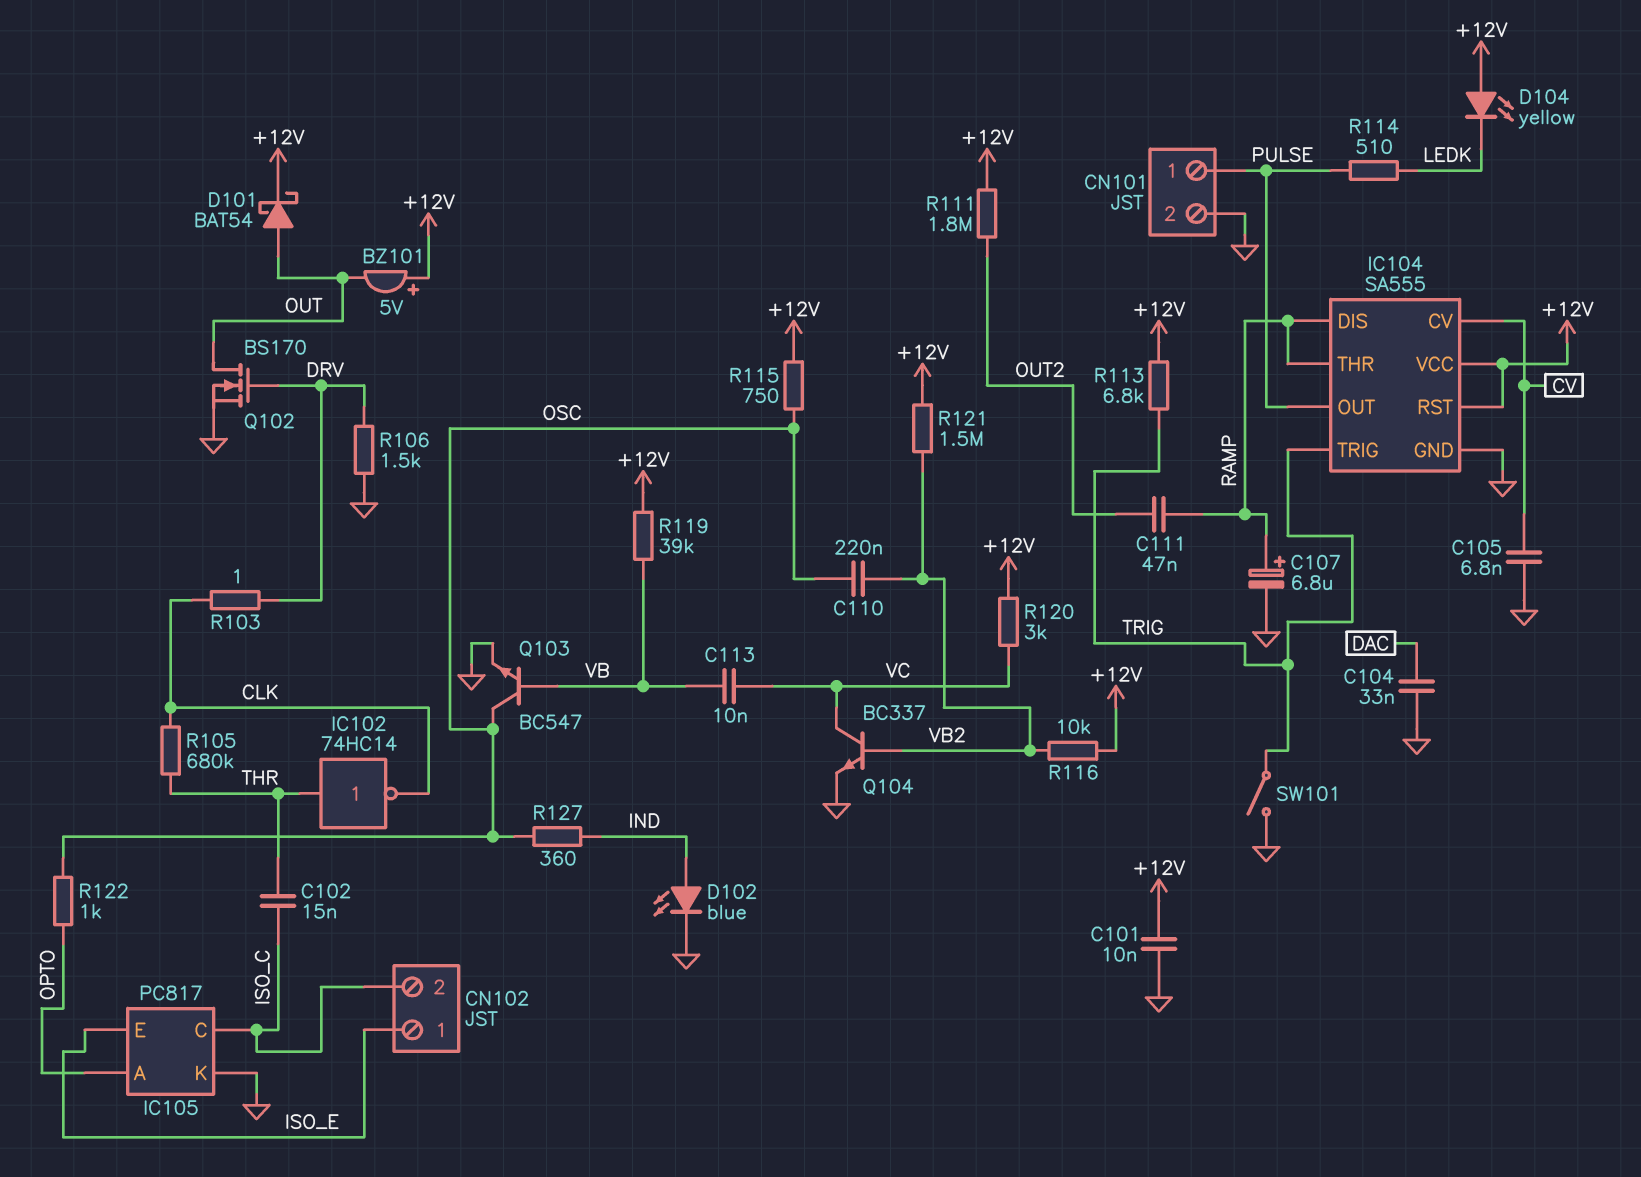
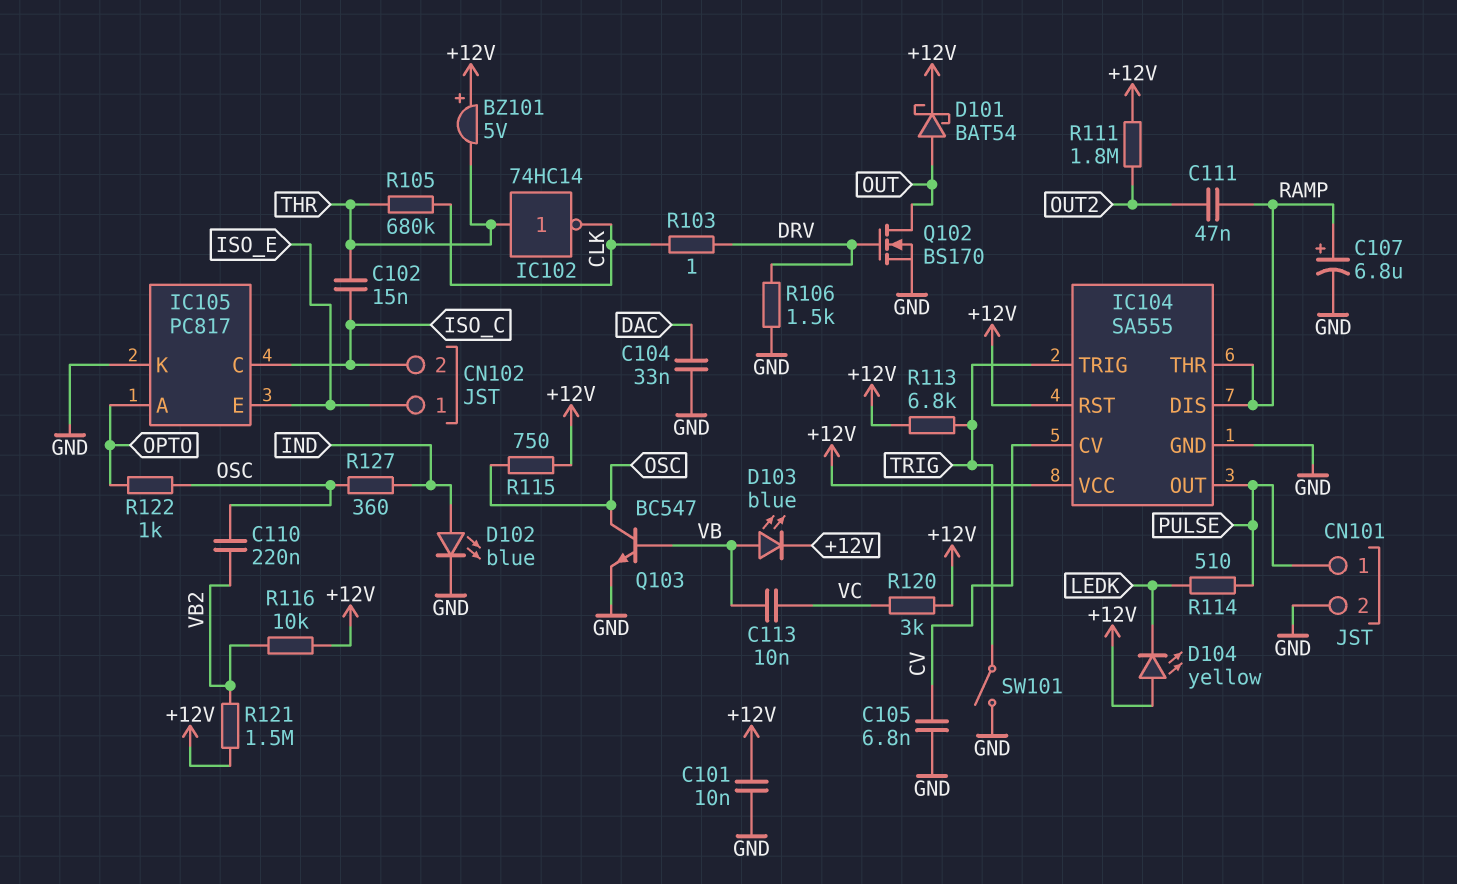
BZ101: buzzer 5V (plus +12V, minus OUT) -> buzzer 5V (plus +12V, minus THR)
D103: none -> LED blue (A VB, K +12V)
Q104: NPN BC337 (B VB2, C VC, E GND) -> none
R119: 39k (+12V, VB) -> none

